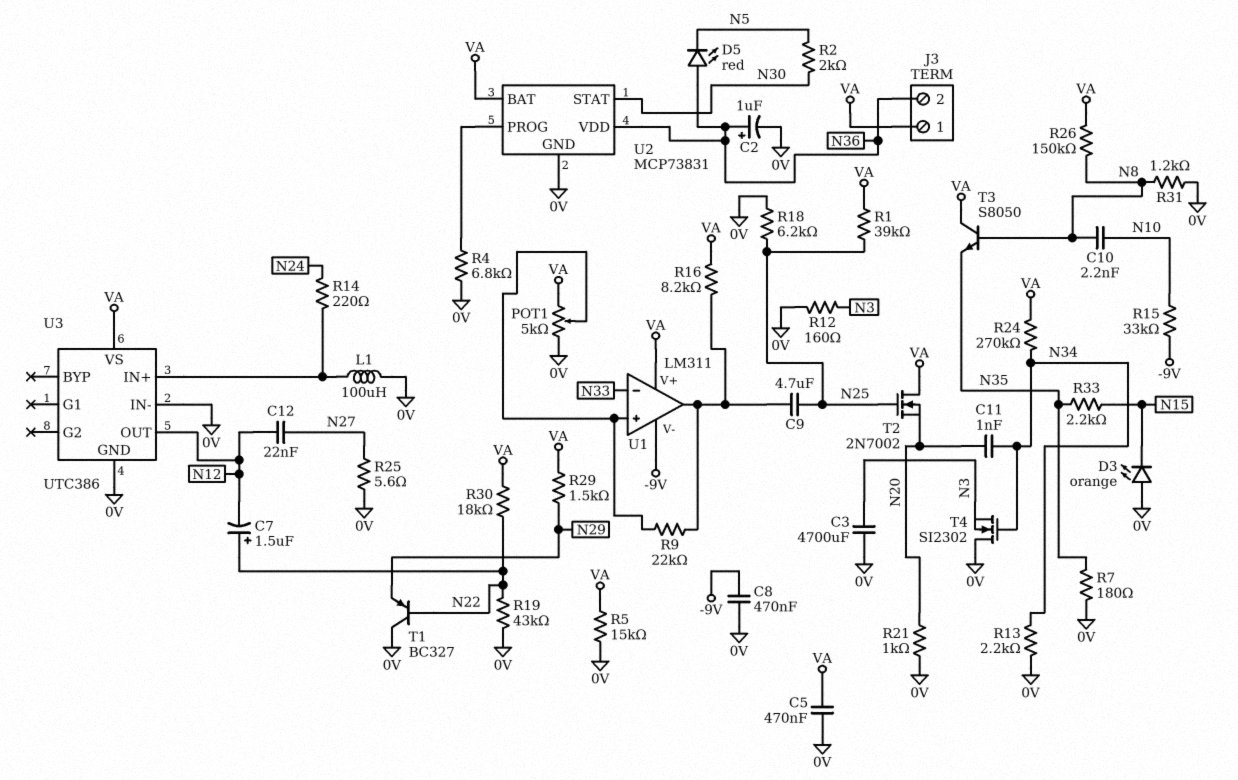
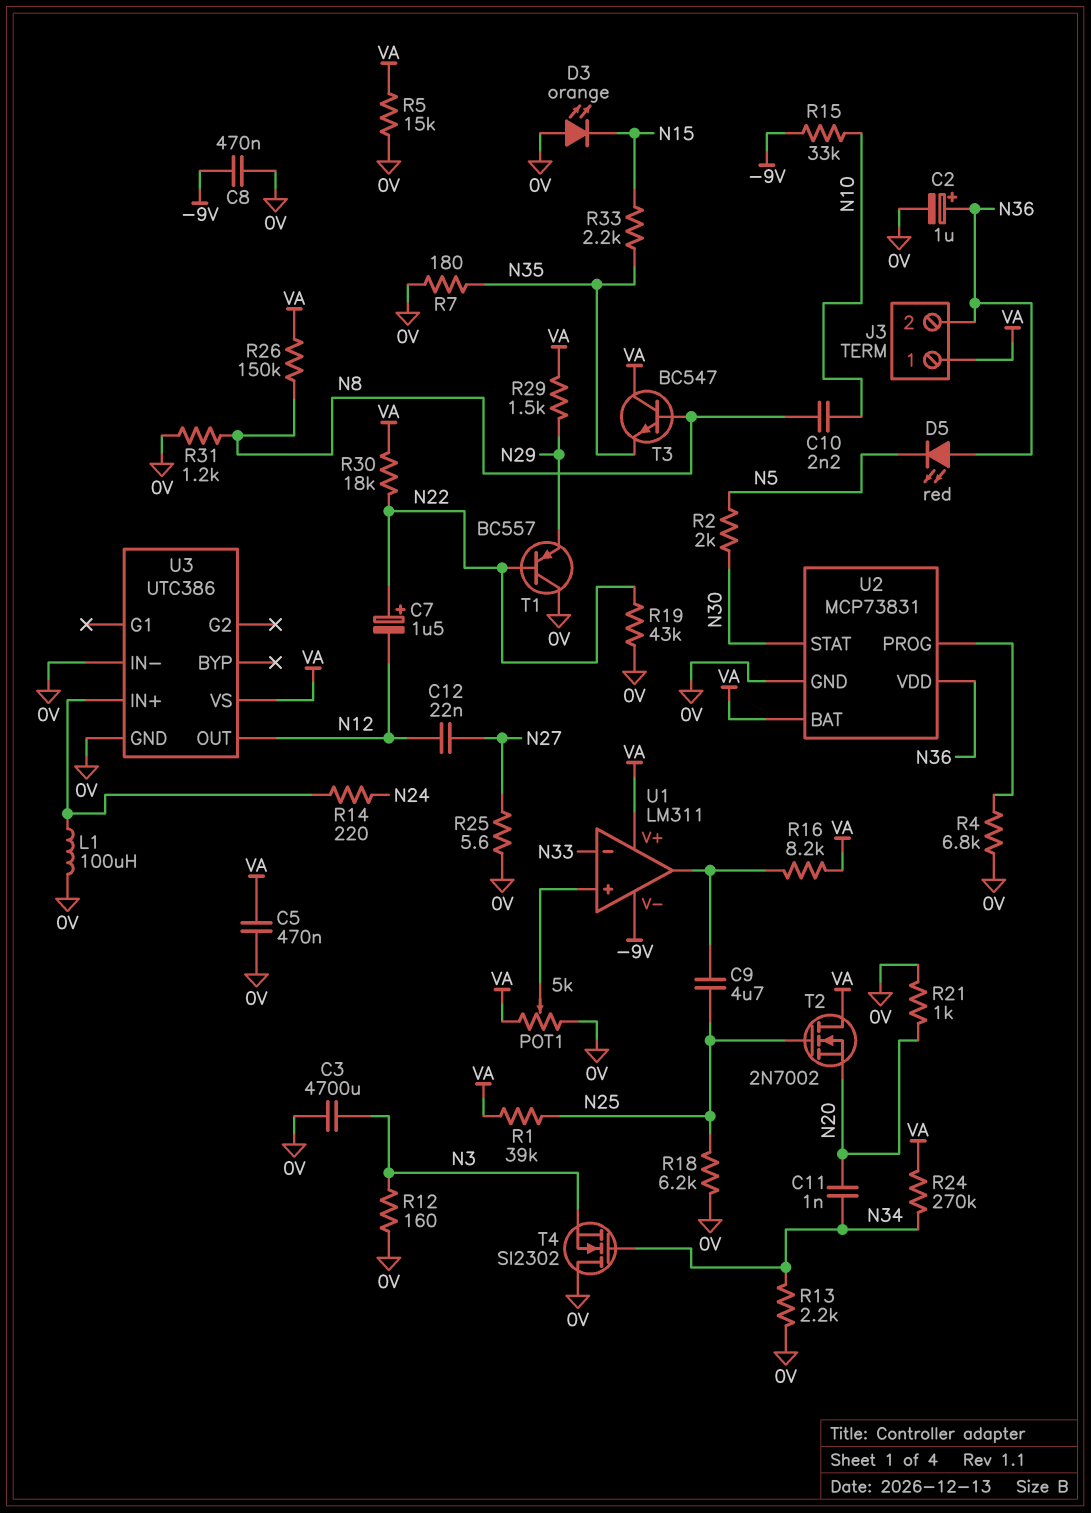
R9: 22k (U1/in+, U1/out) -> none
T1: PNP BC327 (B N22, C 0V, E N29) -> PNP BC557 (B N22, C 0V, E N29)
T3: NPN S8050 (B N8, C VA, E N35) -> NPN BC547 (B N8, C VA, E N35)

